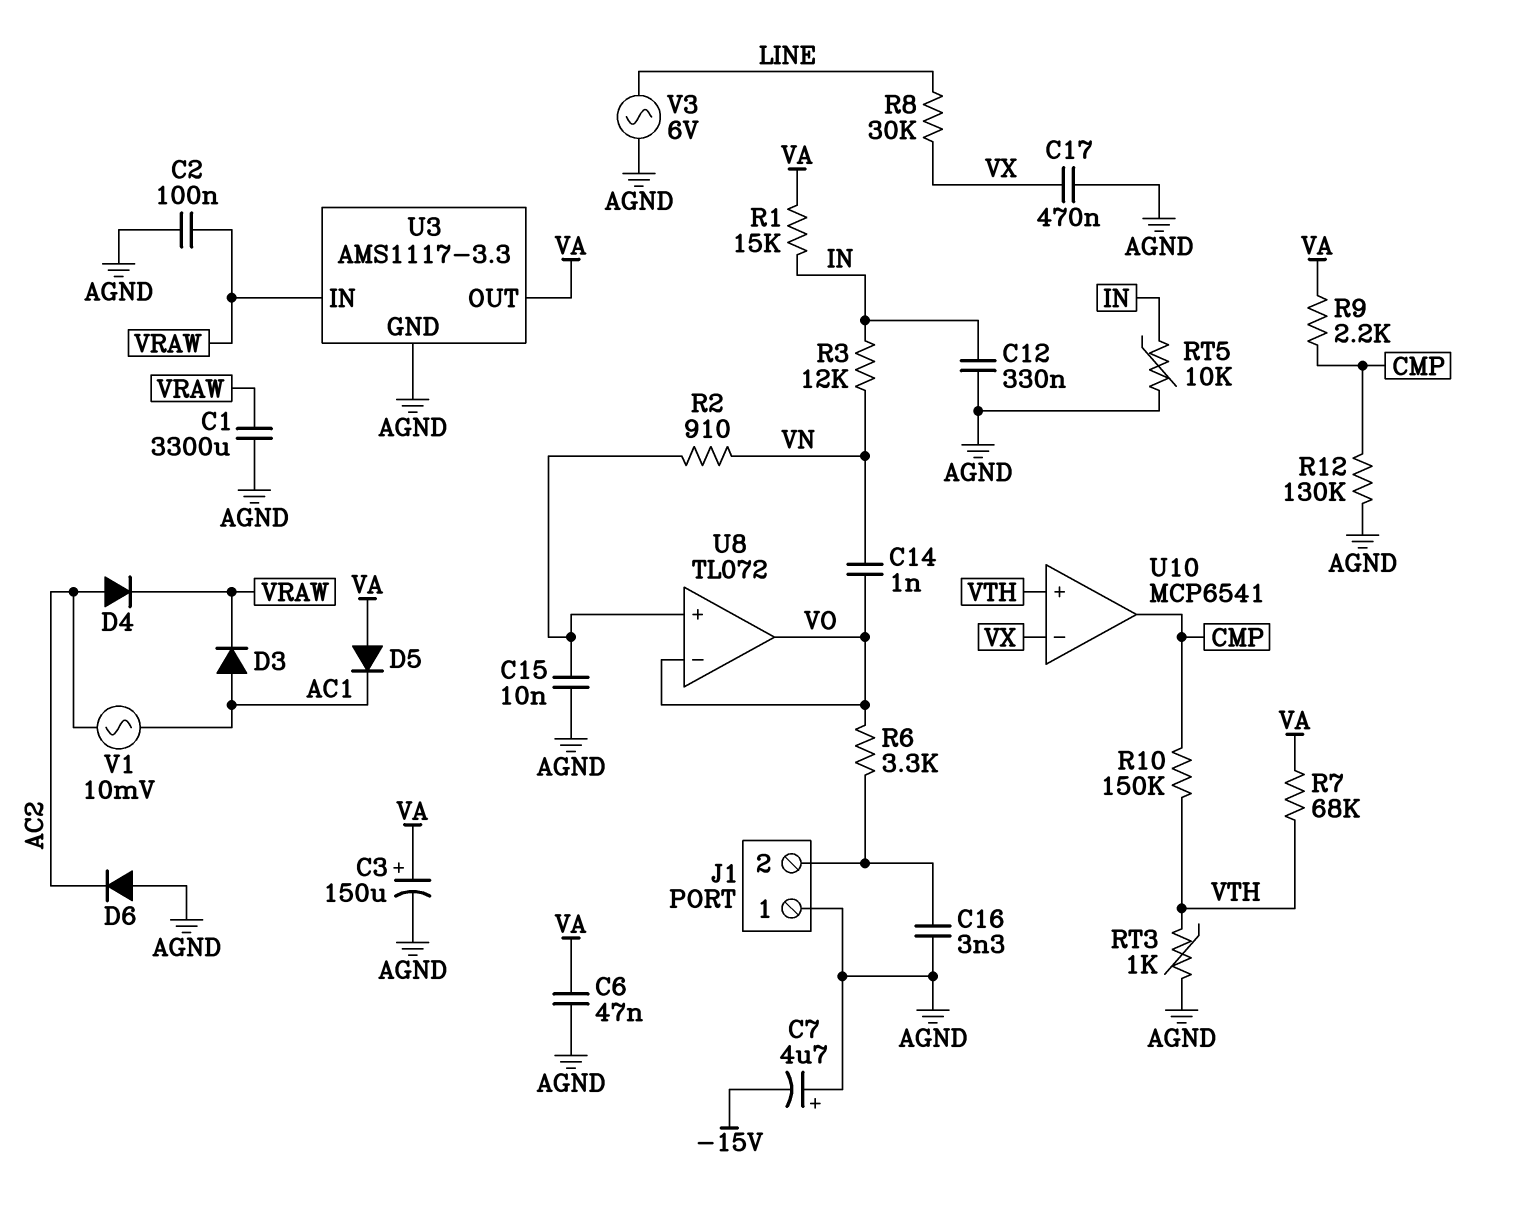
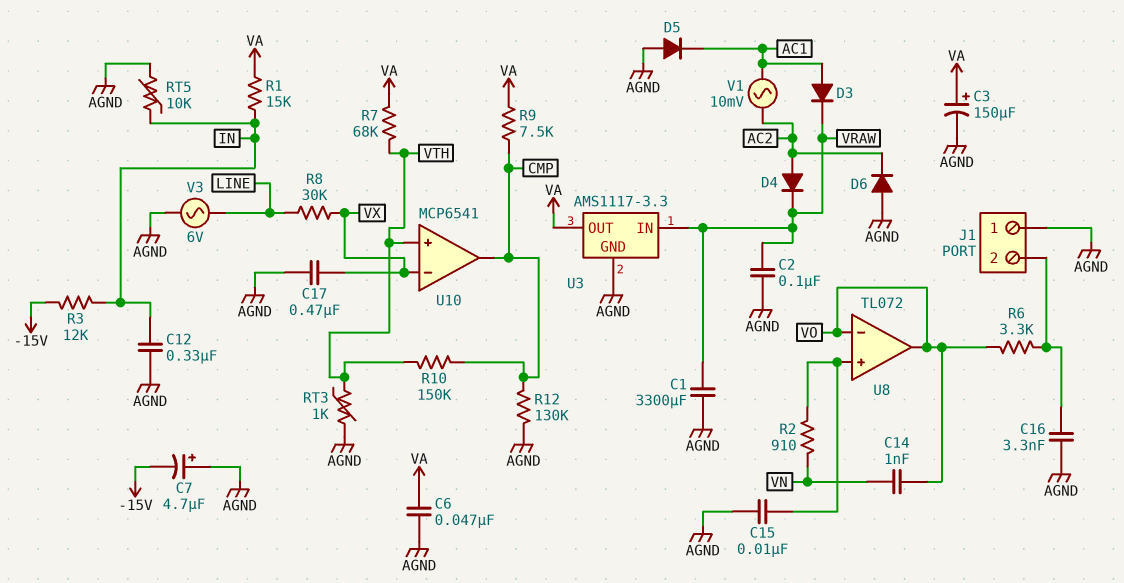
D5: diode (A VA, K AC1) -> diode (A AGND, K AC1)
R3: 12k (IN, VN) -> 12k (-15V, IN)
R9: 2.2k (CMP, VA) -> 7.5k (CMP, VA)

